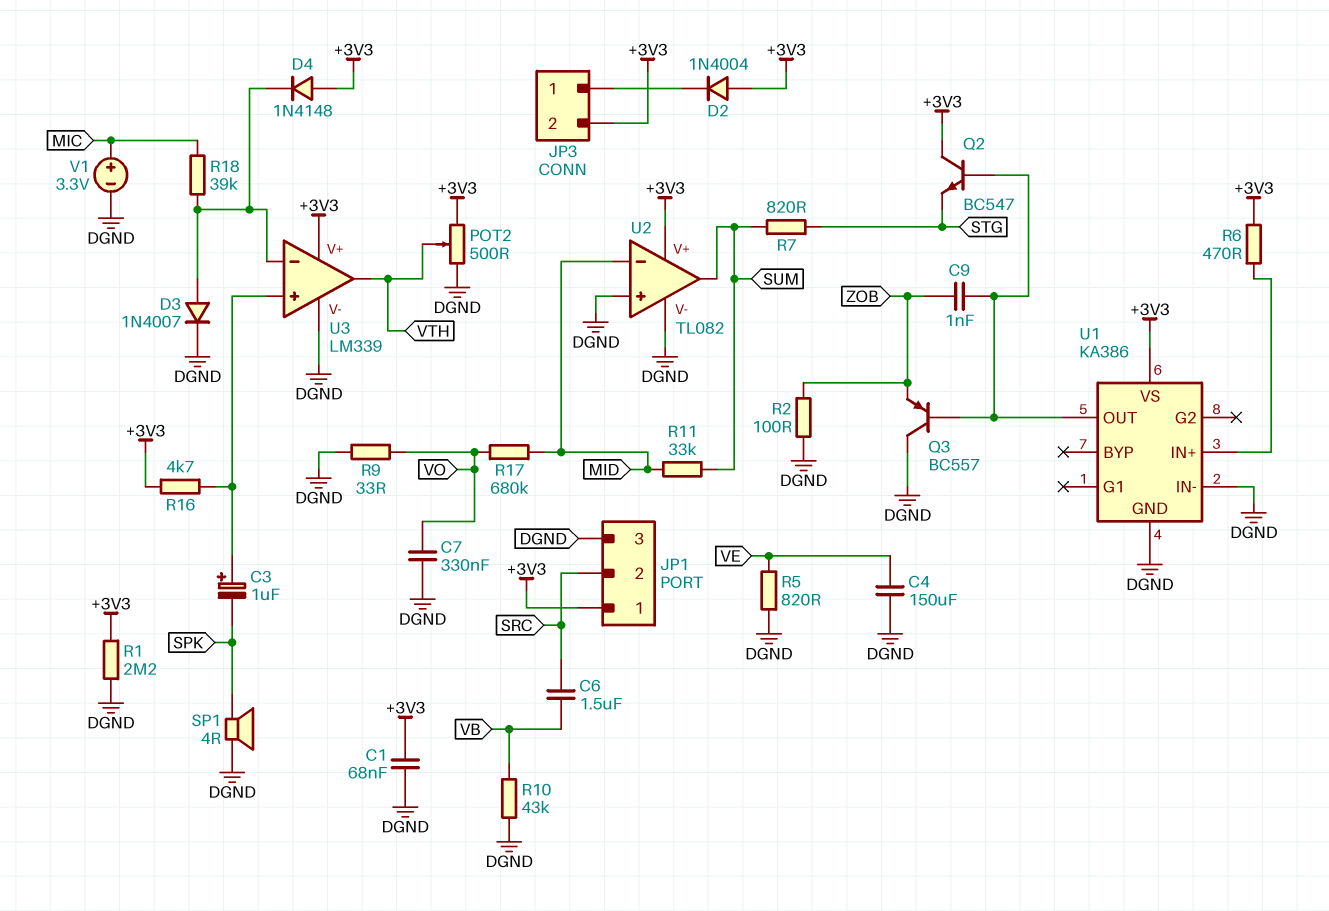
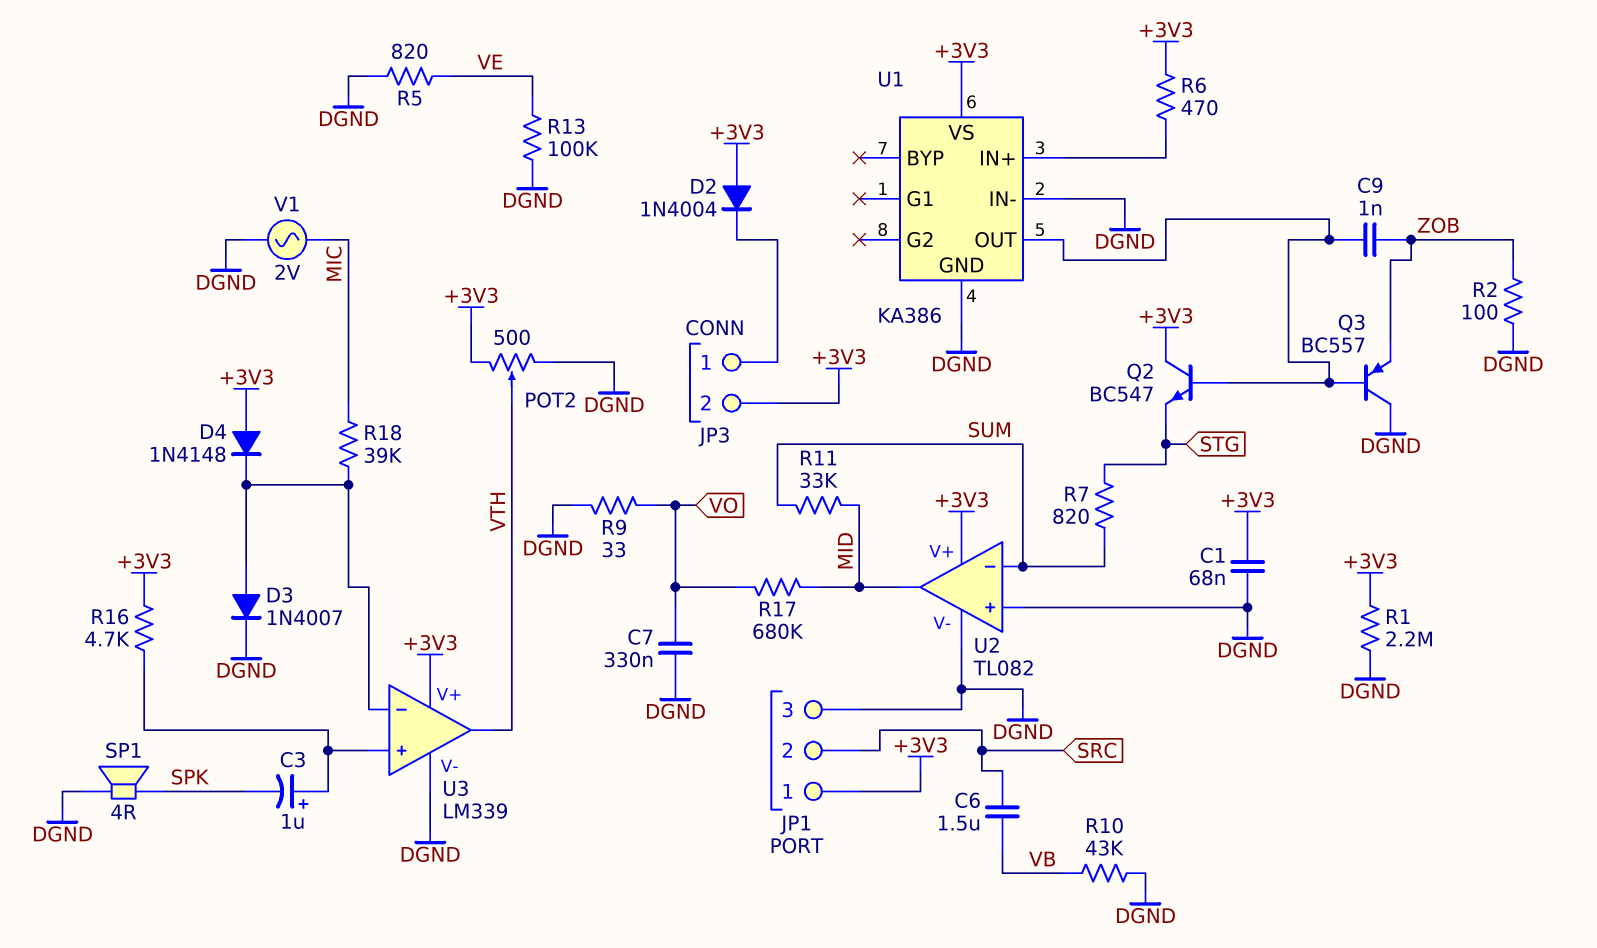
C4: 150uF (DGND, VE) -> none
R13: none -> 100k (DGND, VE)
U2 pin in-: MID -> SUM
U2 pin out: SUM -> MID
V1: 3.3V (plus MIC, minus DGND) -> AC 2V (DGND, MIC)

